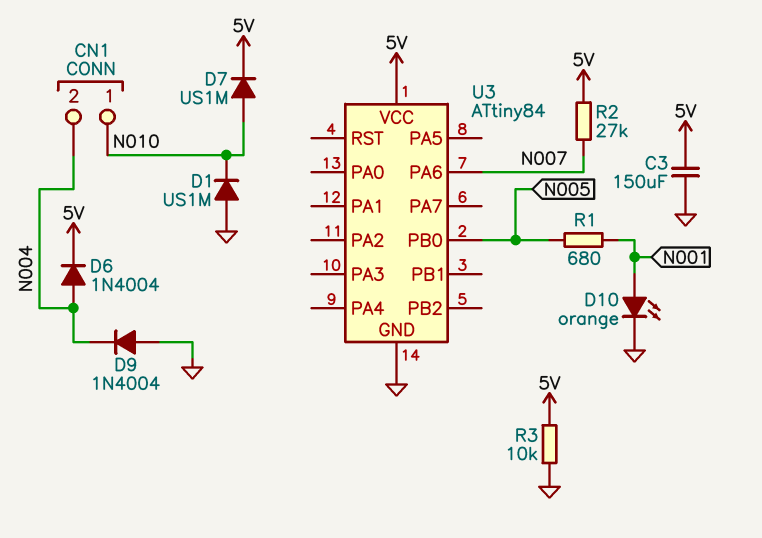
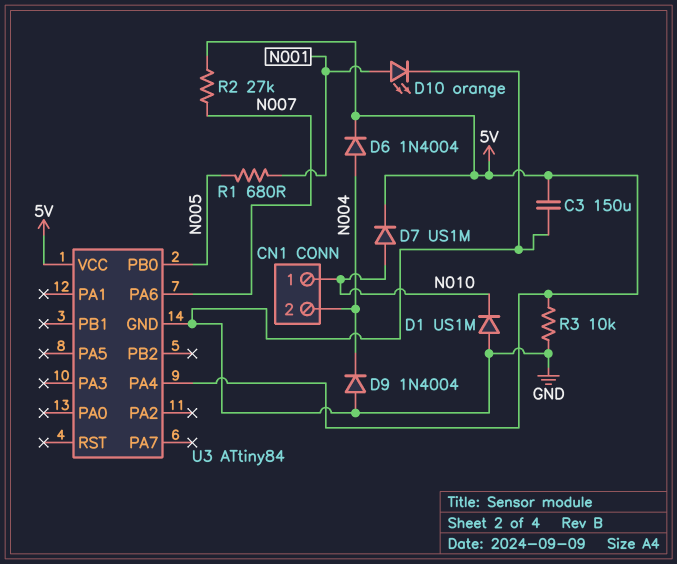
U3 pin PA4: none -> 5V

